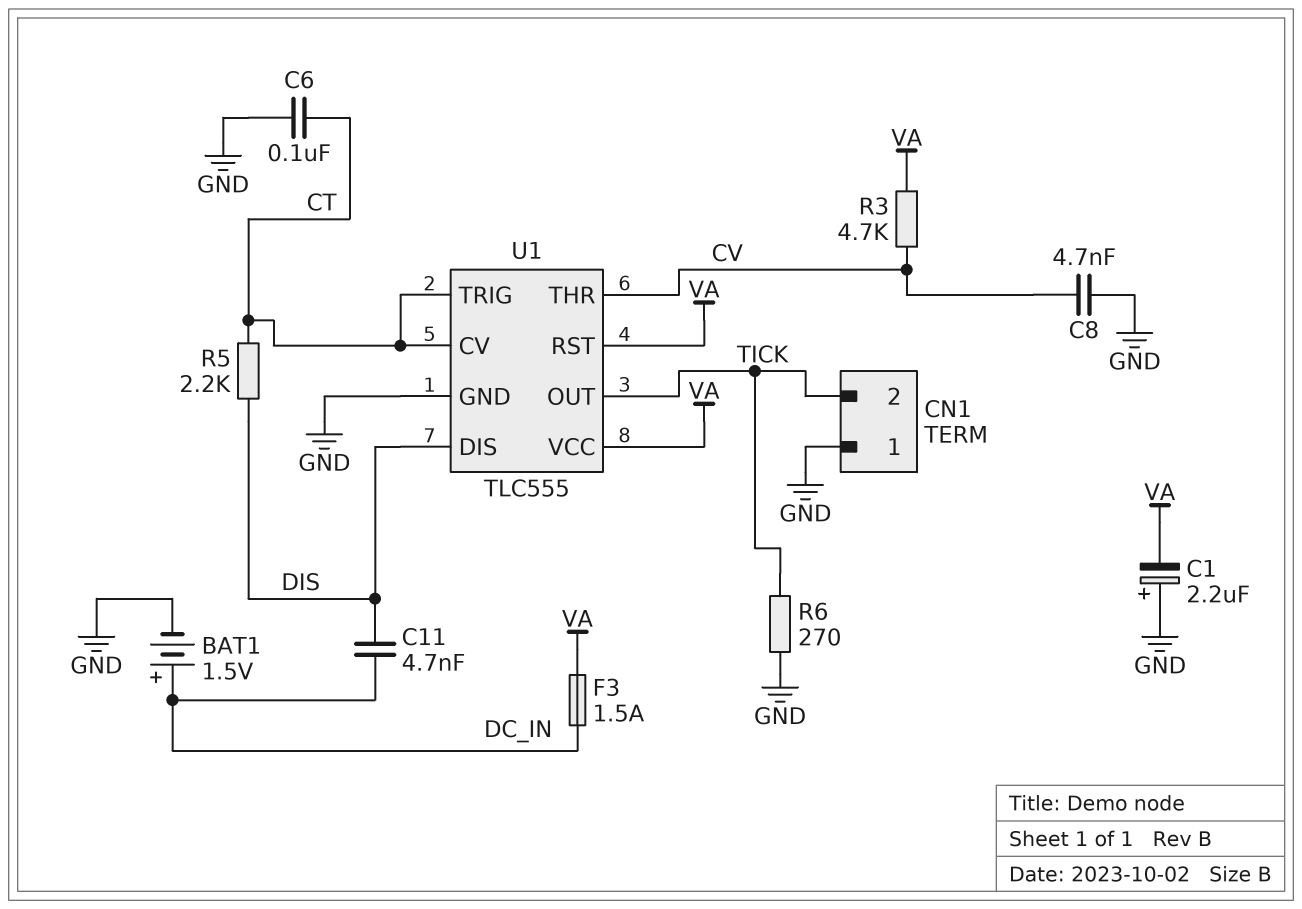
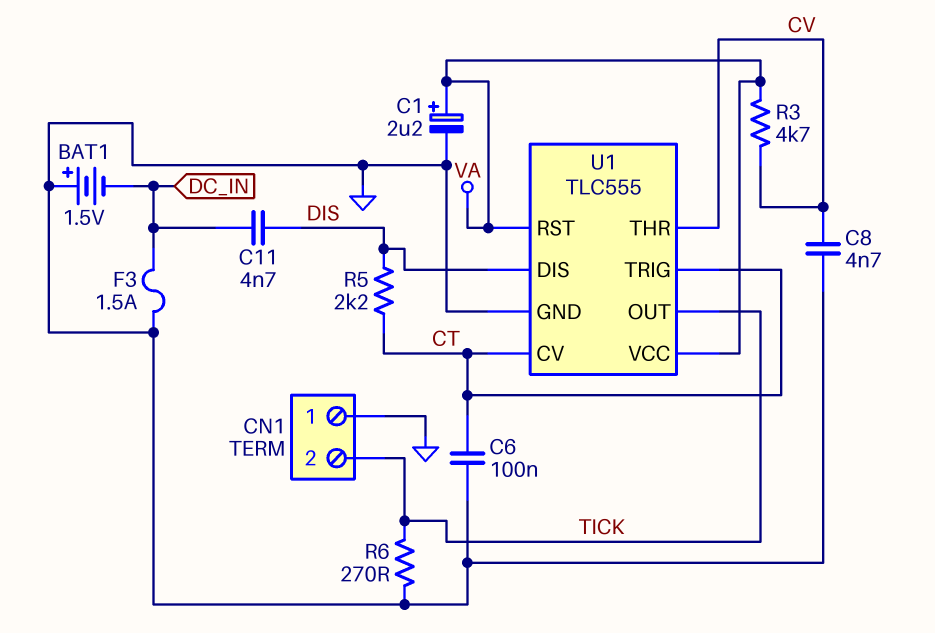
BAT1: 1.5V (plus DC_IN, minus GND) -> 1.5V (plus GND, minus DC_IN)
C1: 2.2uF (plus GND, minus VA) -> 2.2uF (plus VA, minus GND)
F3: 1.5A (DC_IN, VA) -> 1.5A (DC_IN, GND)

